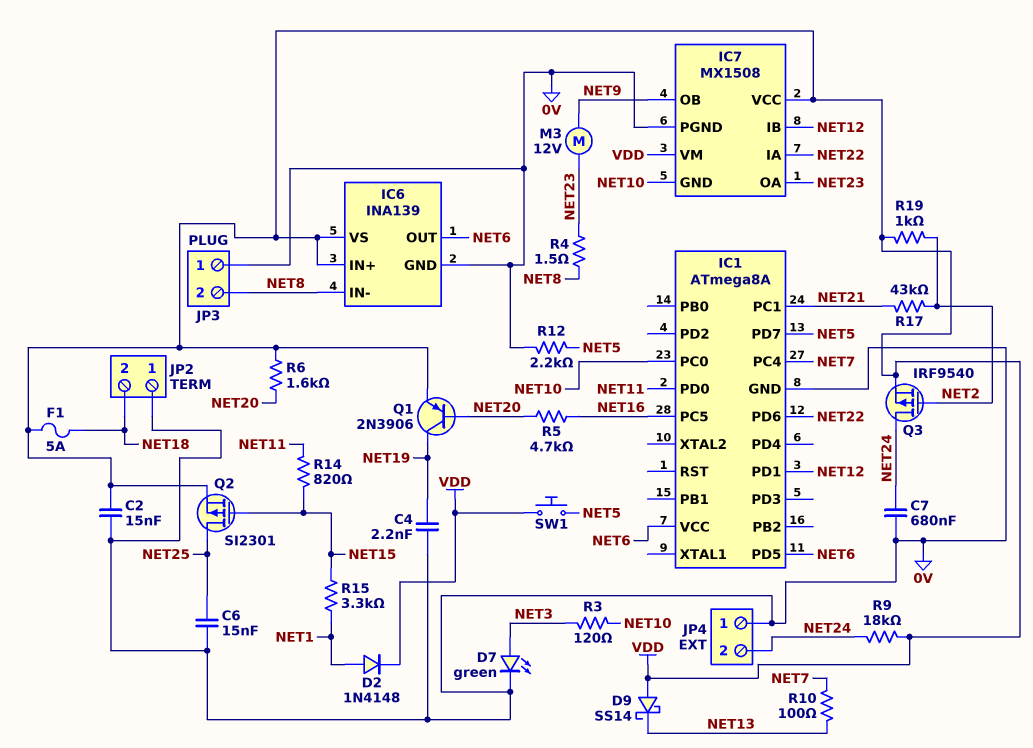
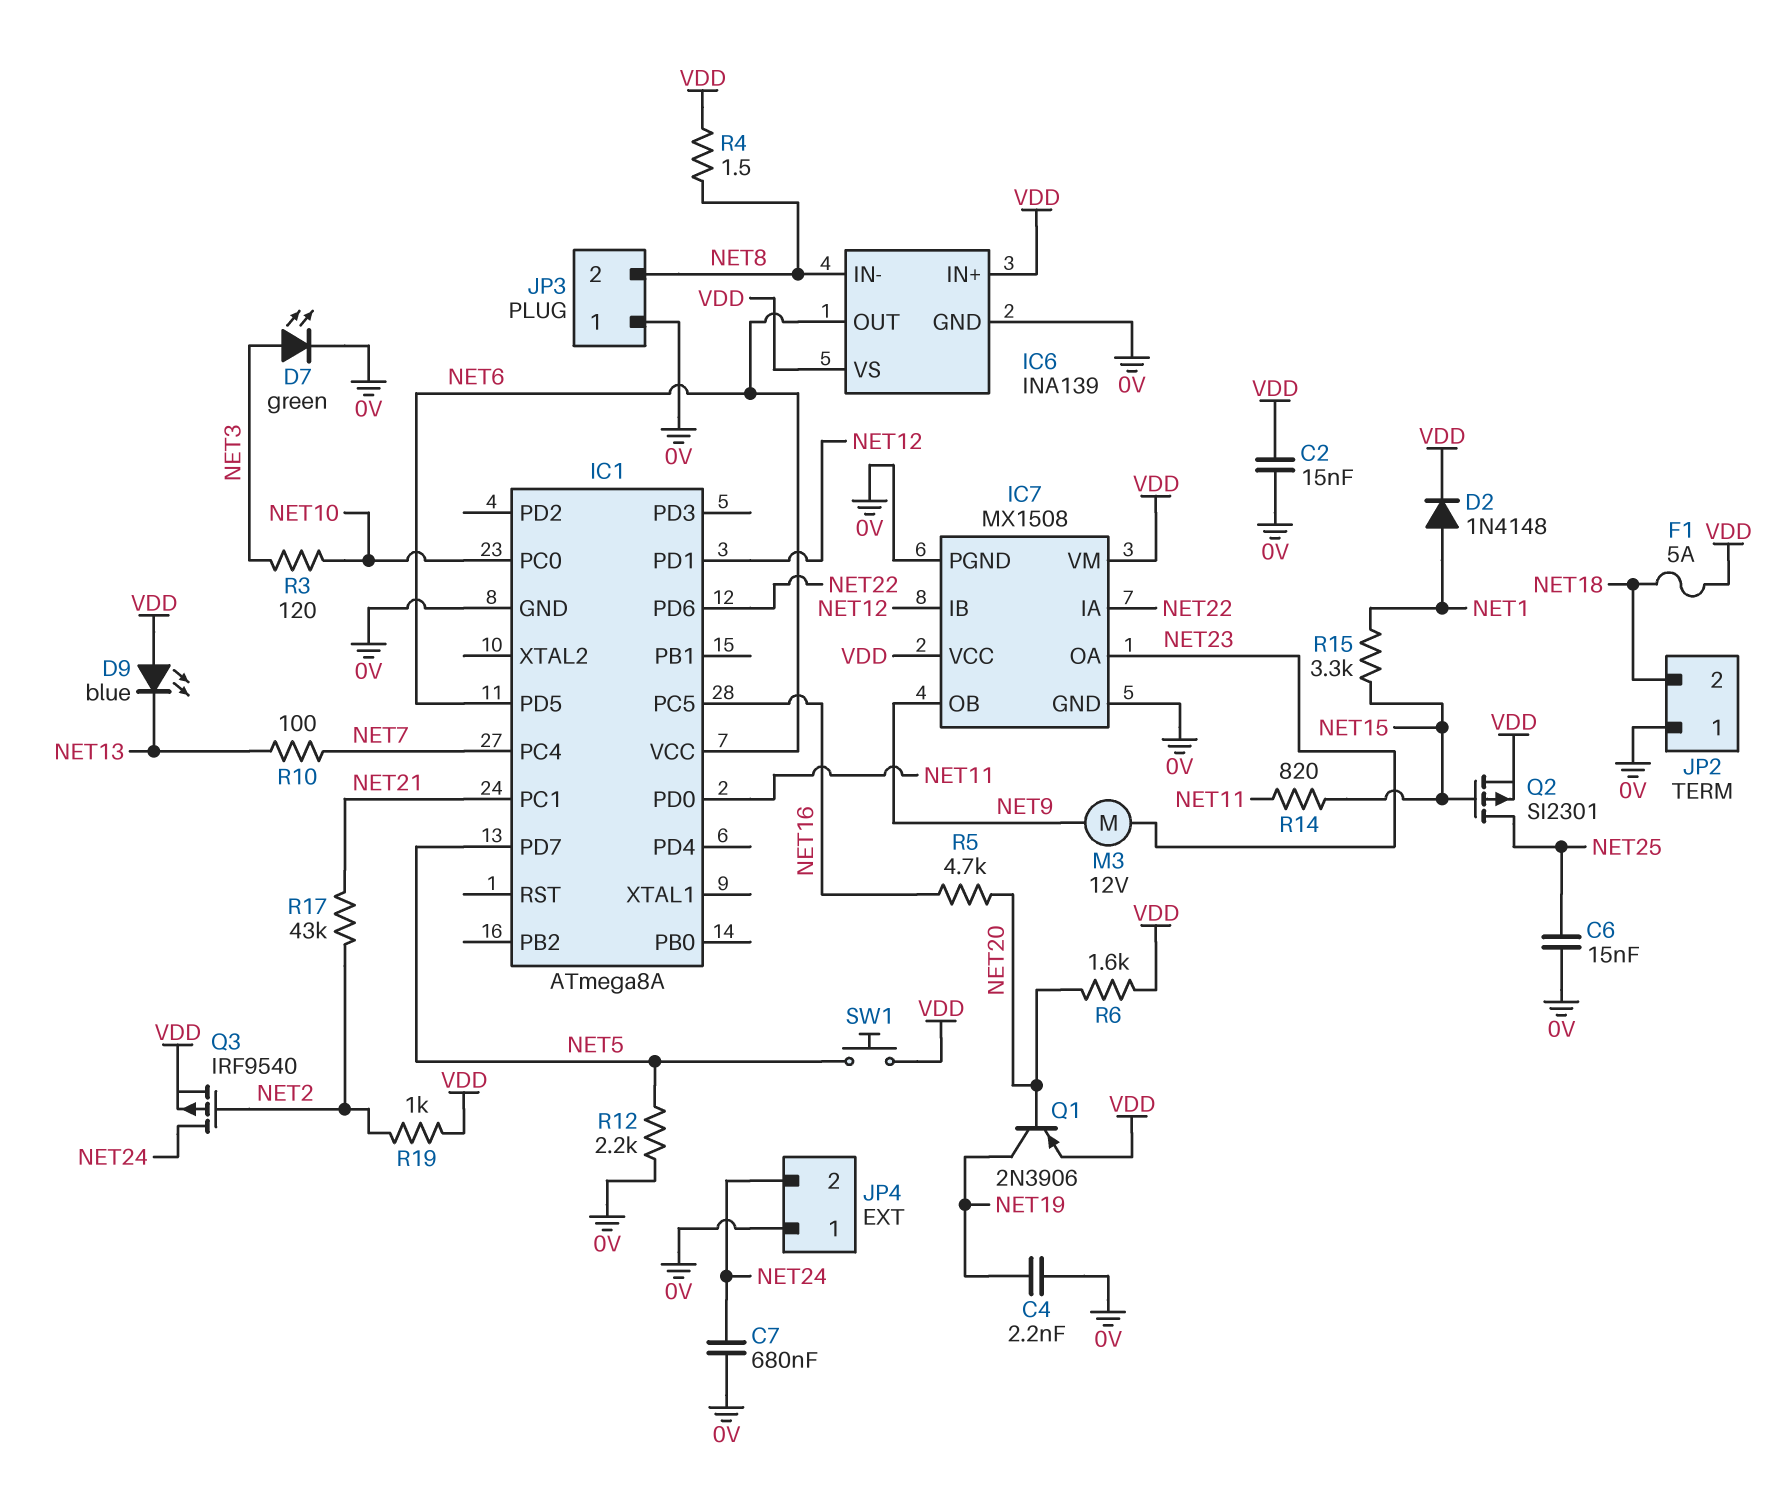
D9: schottky SS14 (A VDD, K NET13) -> LED blue (A VDD, K NET13)
IC7 pin GND: NET10 -> 0V
R4: 1.5 (NET8, NET23) -> 1.5 (NET8, VDD)
R9: 18k (NET24, VDD) -> none

